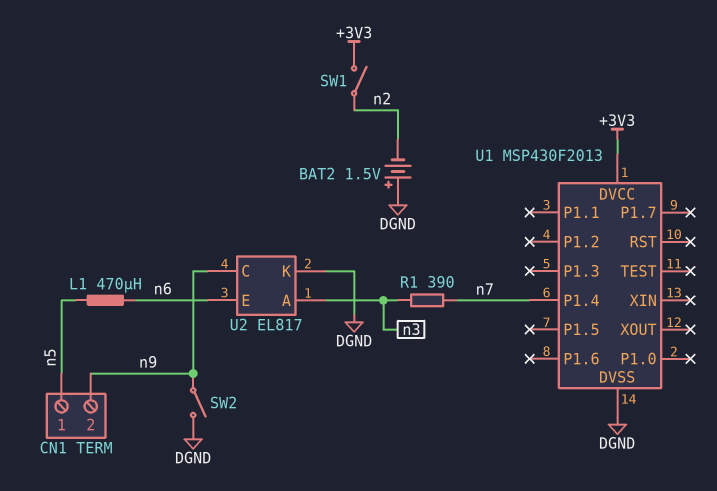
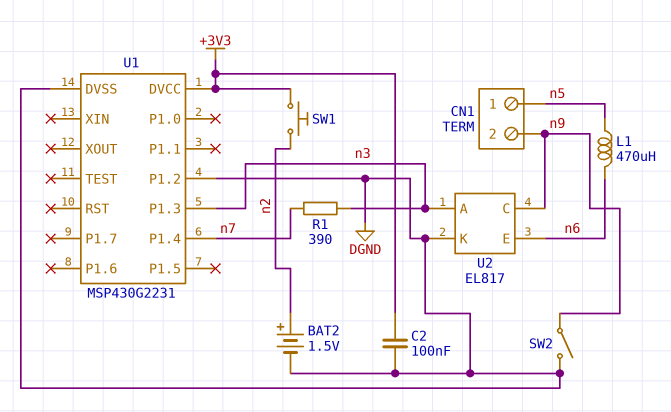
BAT2: 1.5V (plus DGND, minus n2) -> 1.5V (plus n2, minus DGND)
C2: none -> 100nF (+3V3, DGND)
SW1: switch (+3V3, n2) -> button (+3V3, n2)
U1: MSP430F2013 -> MSP430G2231
U1 pin P1.2: none -> DGND
U1 pin P1.3: none -> n3

